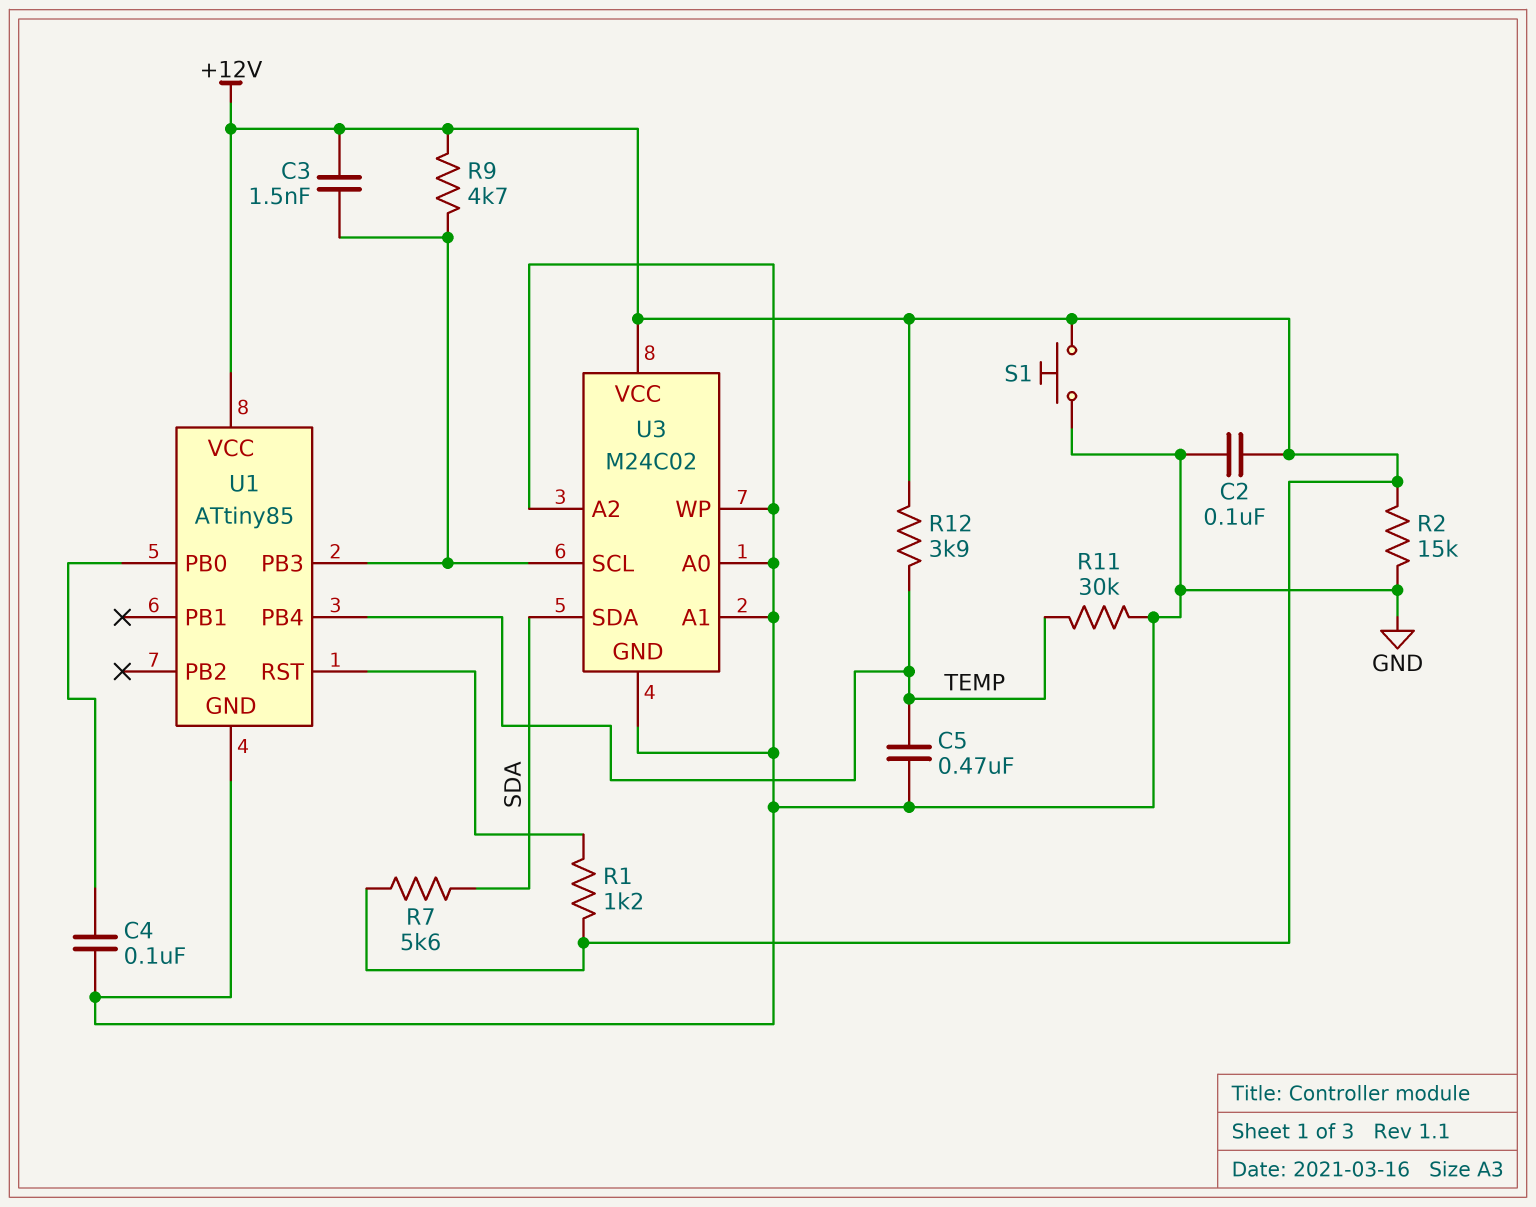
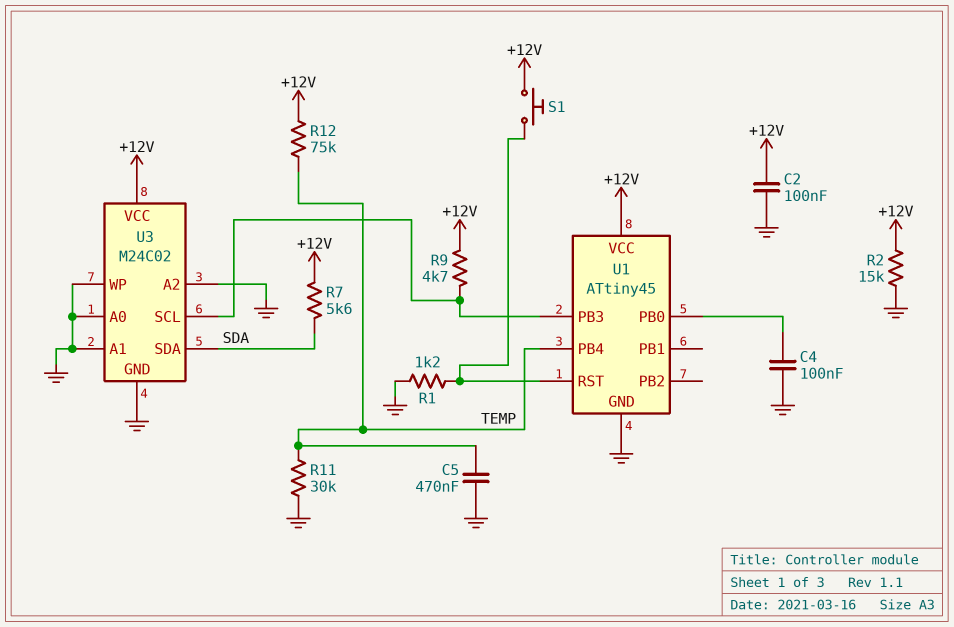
C3: 1.5nF (+12V, U1/PB3) -> none
R1: 1.2k (+12V, U1/RST) -> 1.2k (GND, U1/RST)
R12: 3.9k (+12V, TEMP) -> 75k (+12V, TEMP)
S1: button (+12V, GND) -> button (+12V, U1/RST)
U1: ATtiny85 -> ATtiny45

